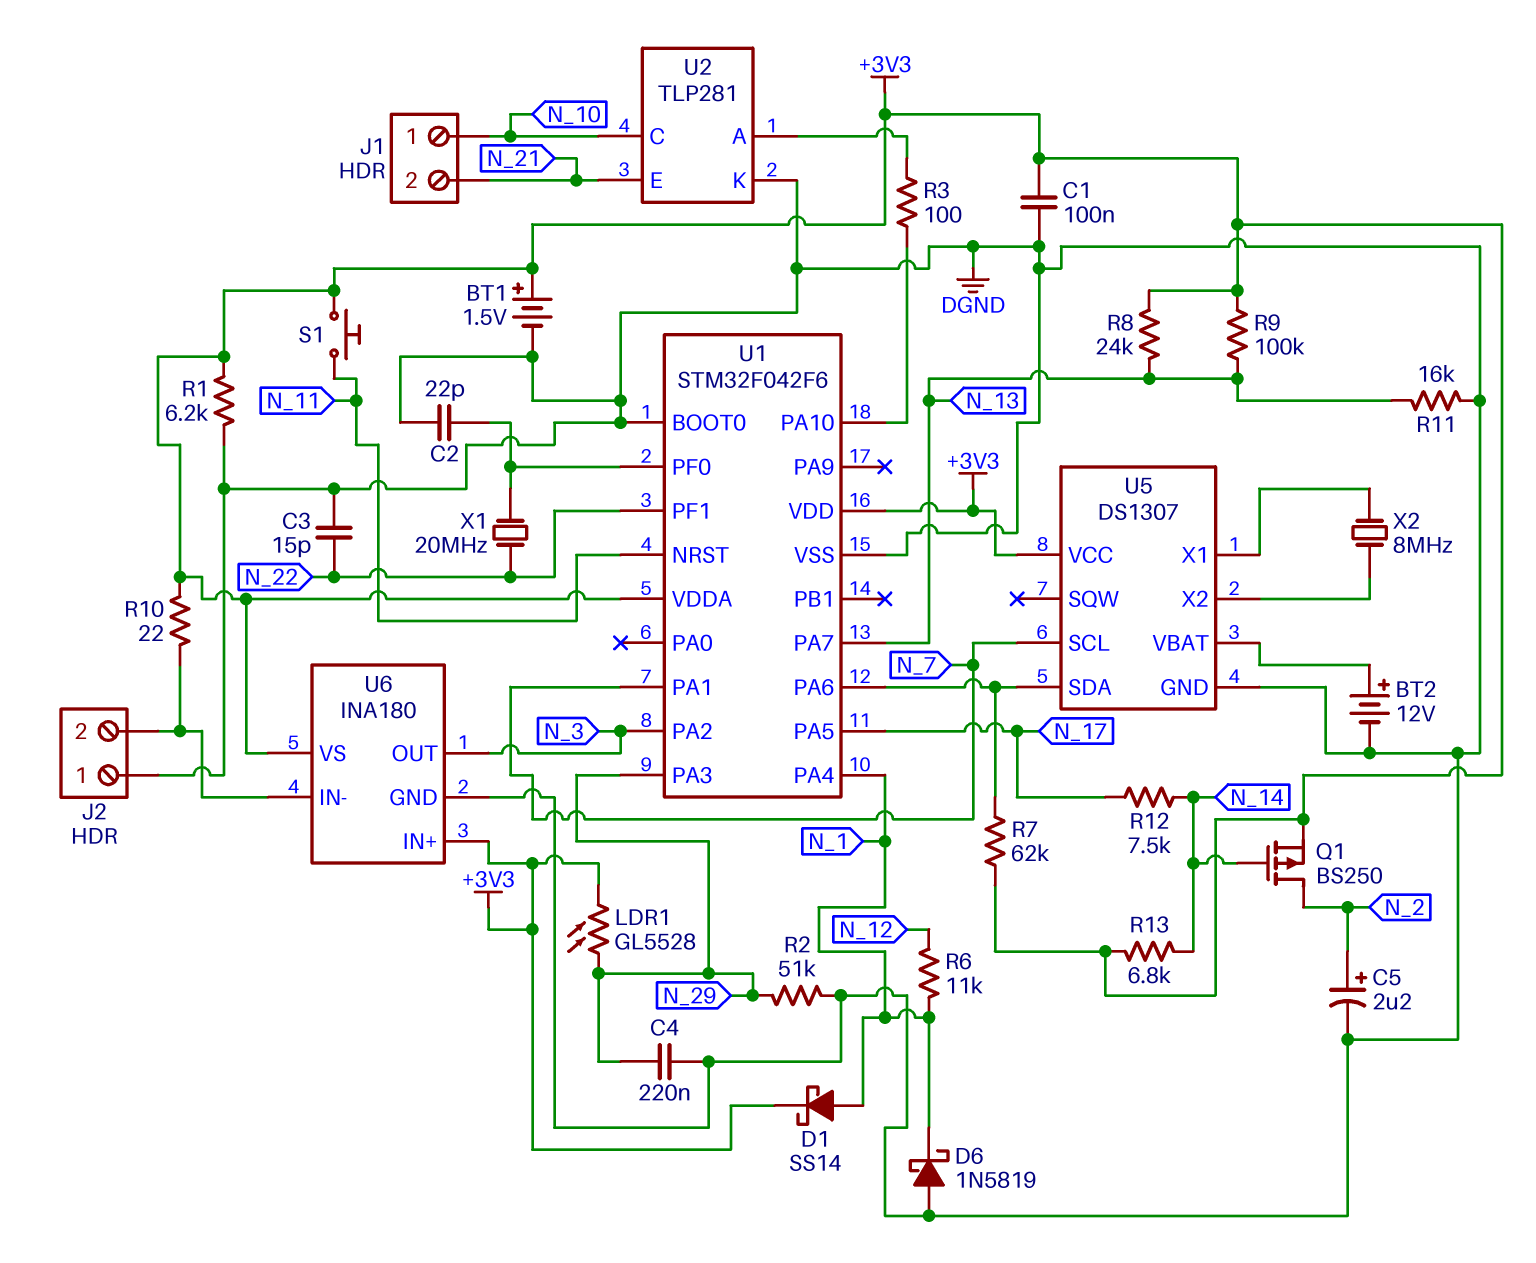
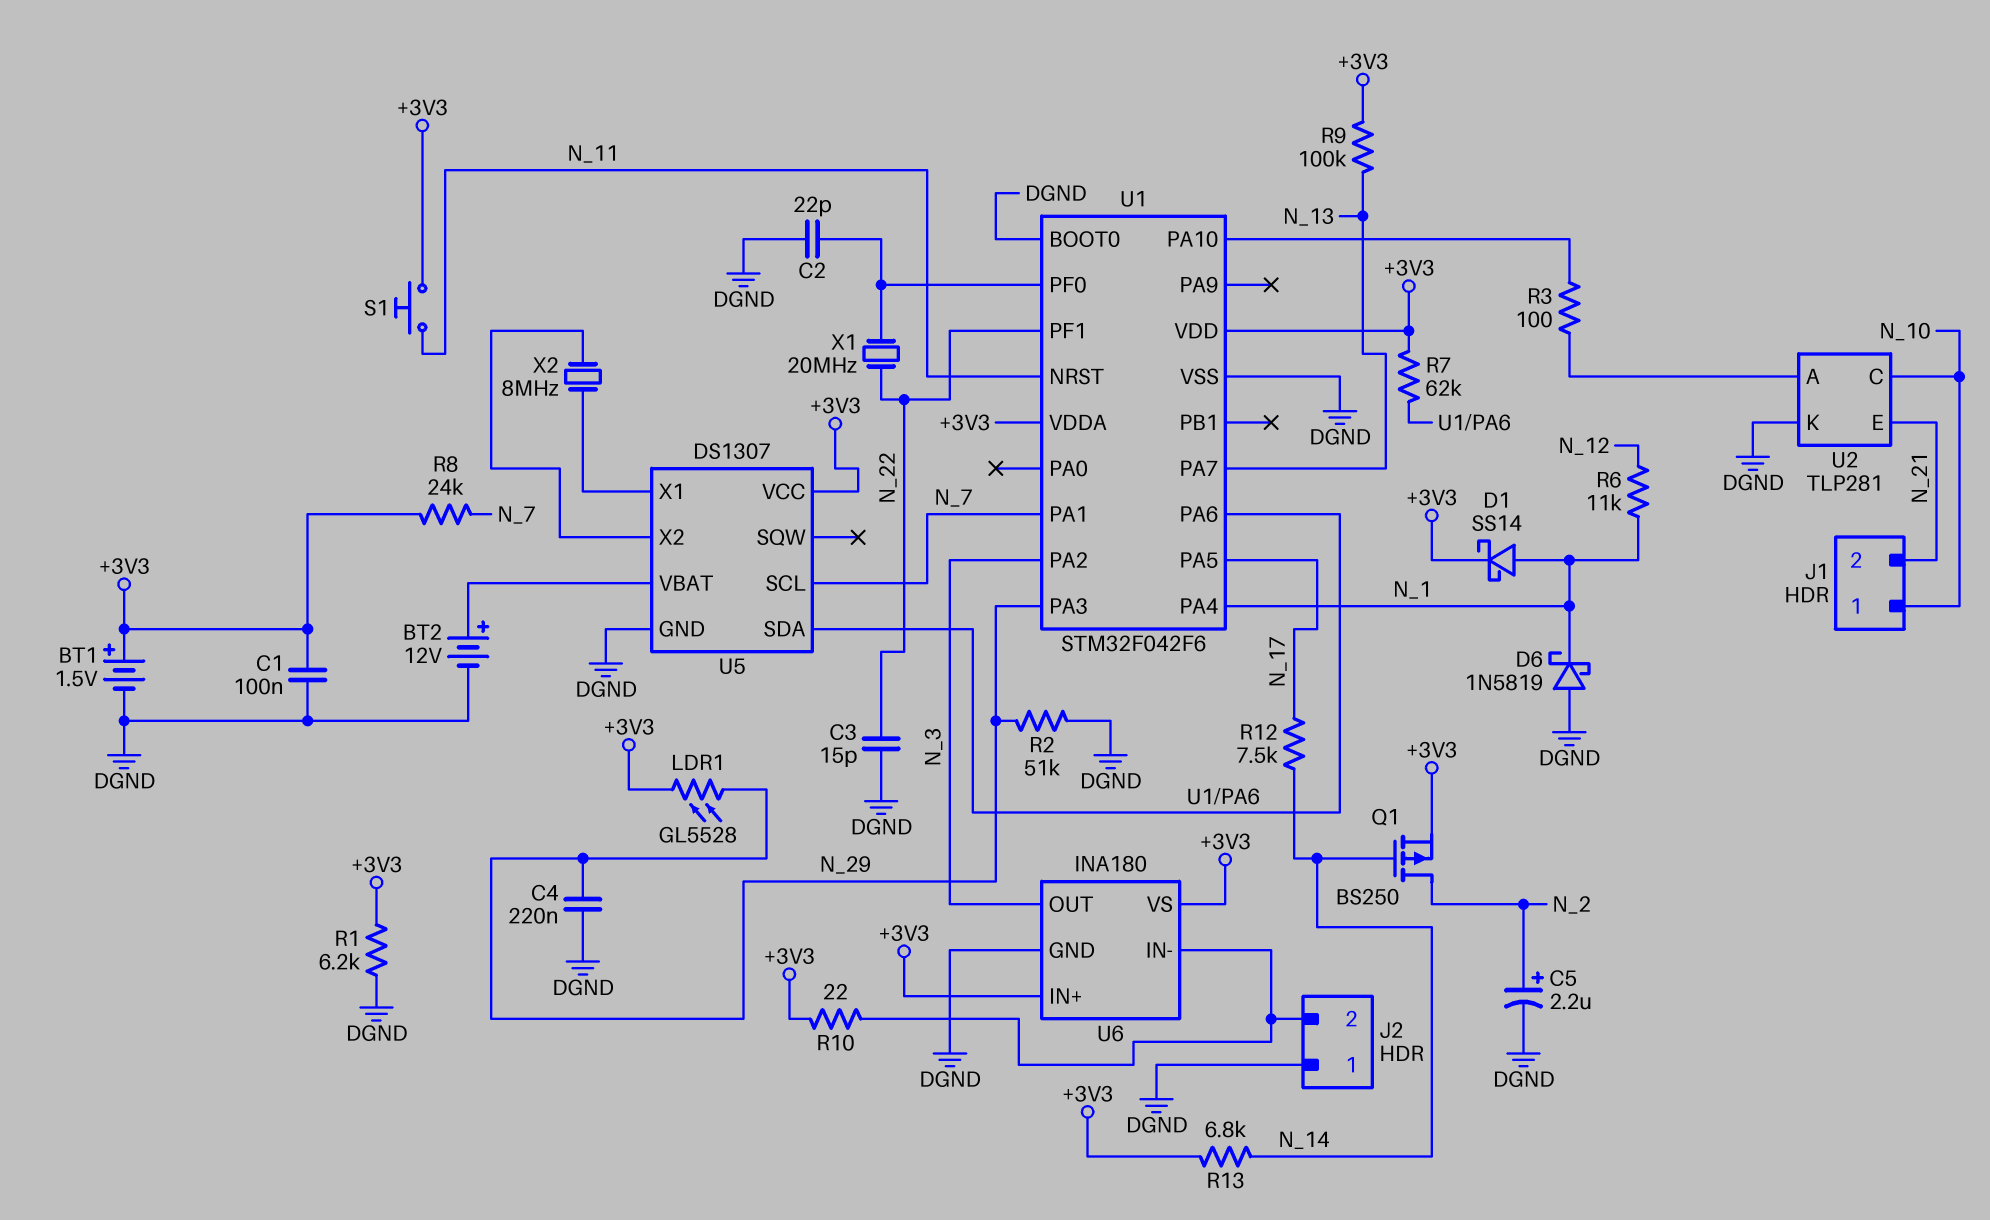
R8: 24k (+3V3, N_13) -> 24k (+3V3, N_7)
R11: 16k (DGND, N_13) -> none

